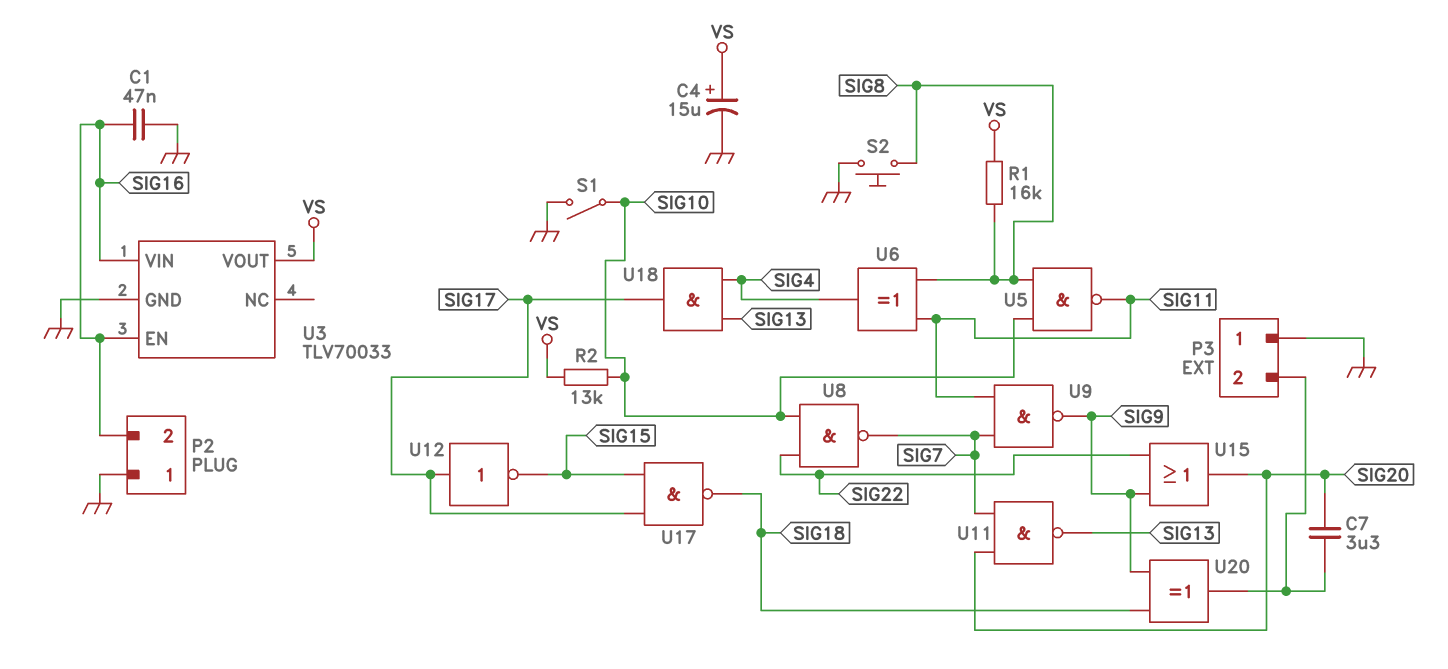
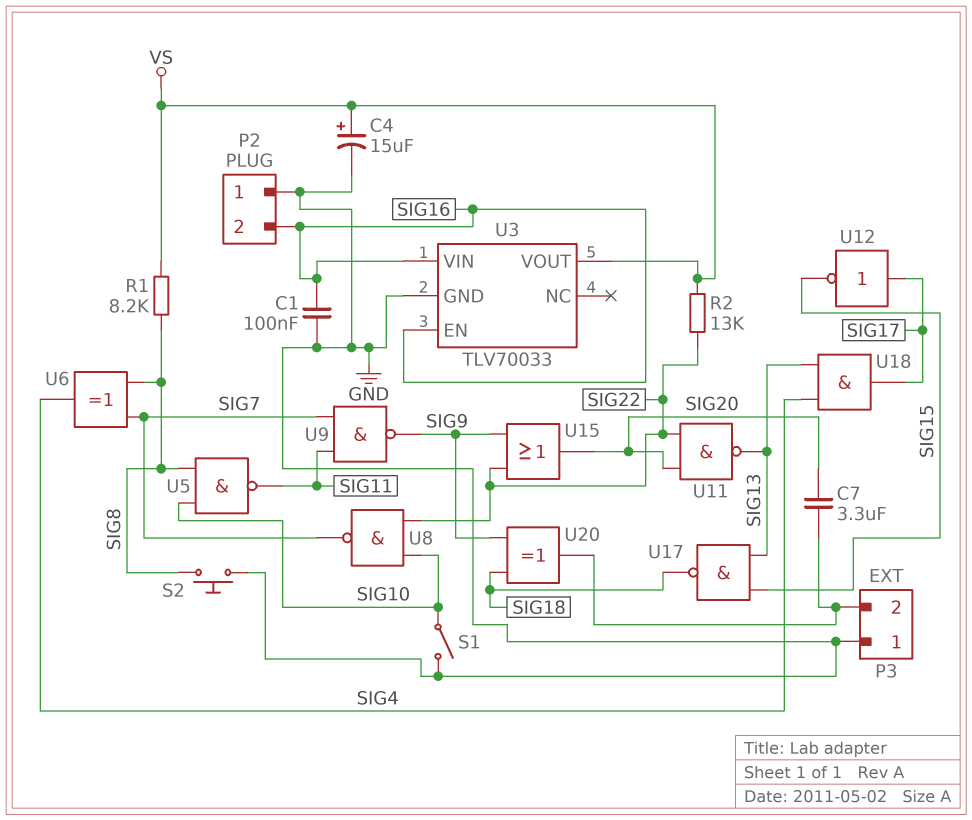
C1: 47nF (GND, SIG16) -> 100nF (GND, SIG16)
R1: 16k (SIG8, VS) -> 8.2k (SIG8, VS)
R2: 13k (SIG10, VS) -> 13k (SIG22, VS)
U6: XOR (in SIG8, in SIG11, out SIG4) -> XOR (in SIG7, in SIG8, out SIG4)
U11: NAND (in SIG7, in SIG20, out SIG13) -> NAND (in SIG20, in SIG22, out SIG13)
U17: NAND (in SIG15, in SIG17, out SIG18) -> NAND (in SIG13, in SIG15, out SIG18)

